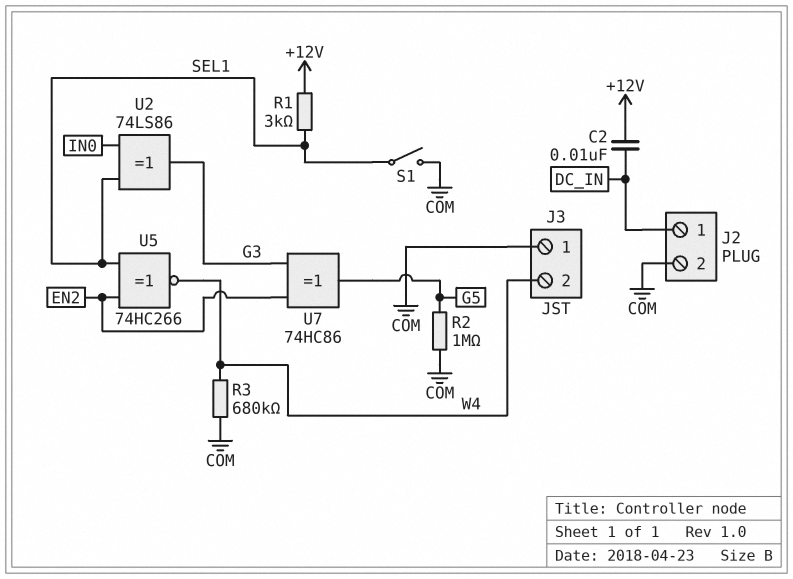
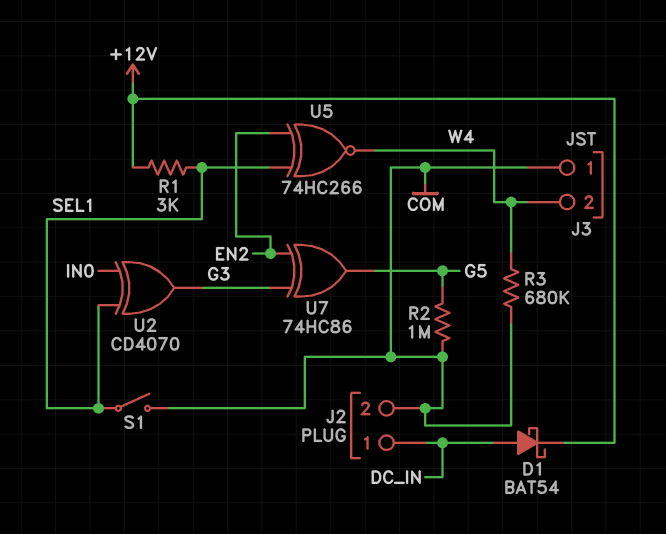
C2: 10nF (+12V, DC_IN) -> none
D1: none -> schottky BAT54 (A DC_IN, K +12V)
U2: XOR 74LS86 (in IN0, in SEL1, out G3) -> XOR CD4070 (in IN0, in SEL1, out G3)

